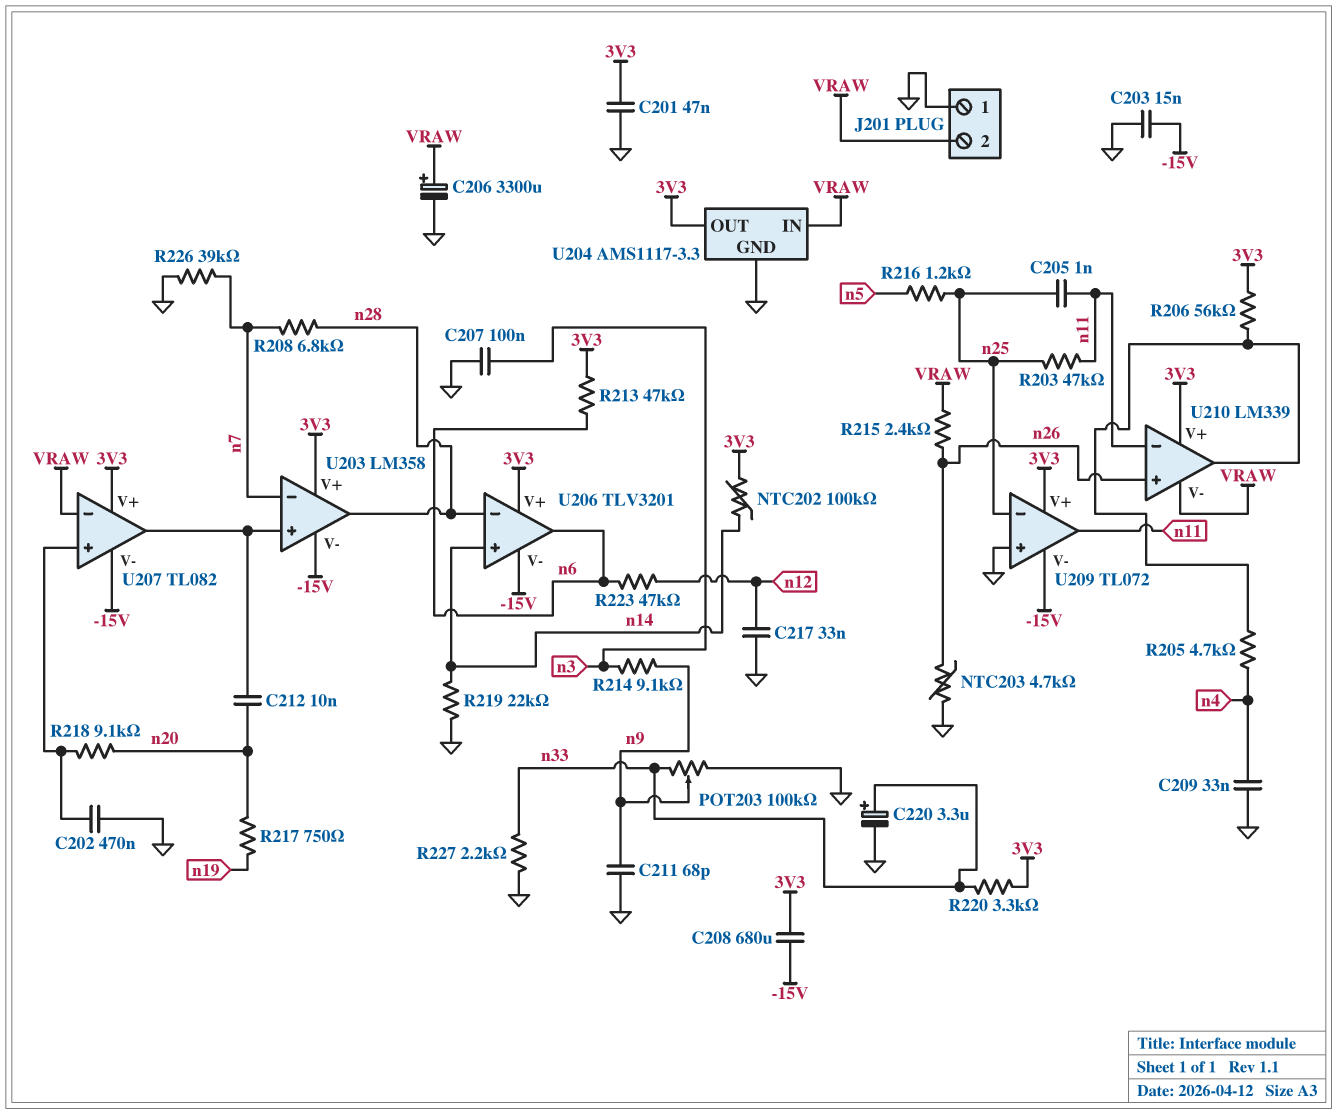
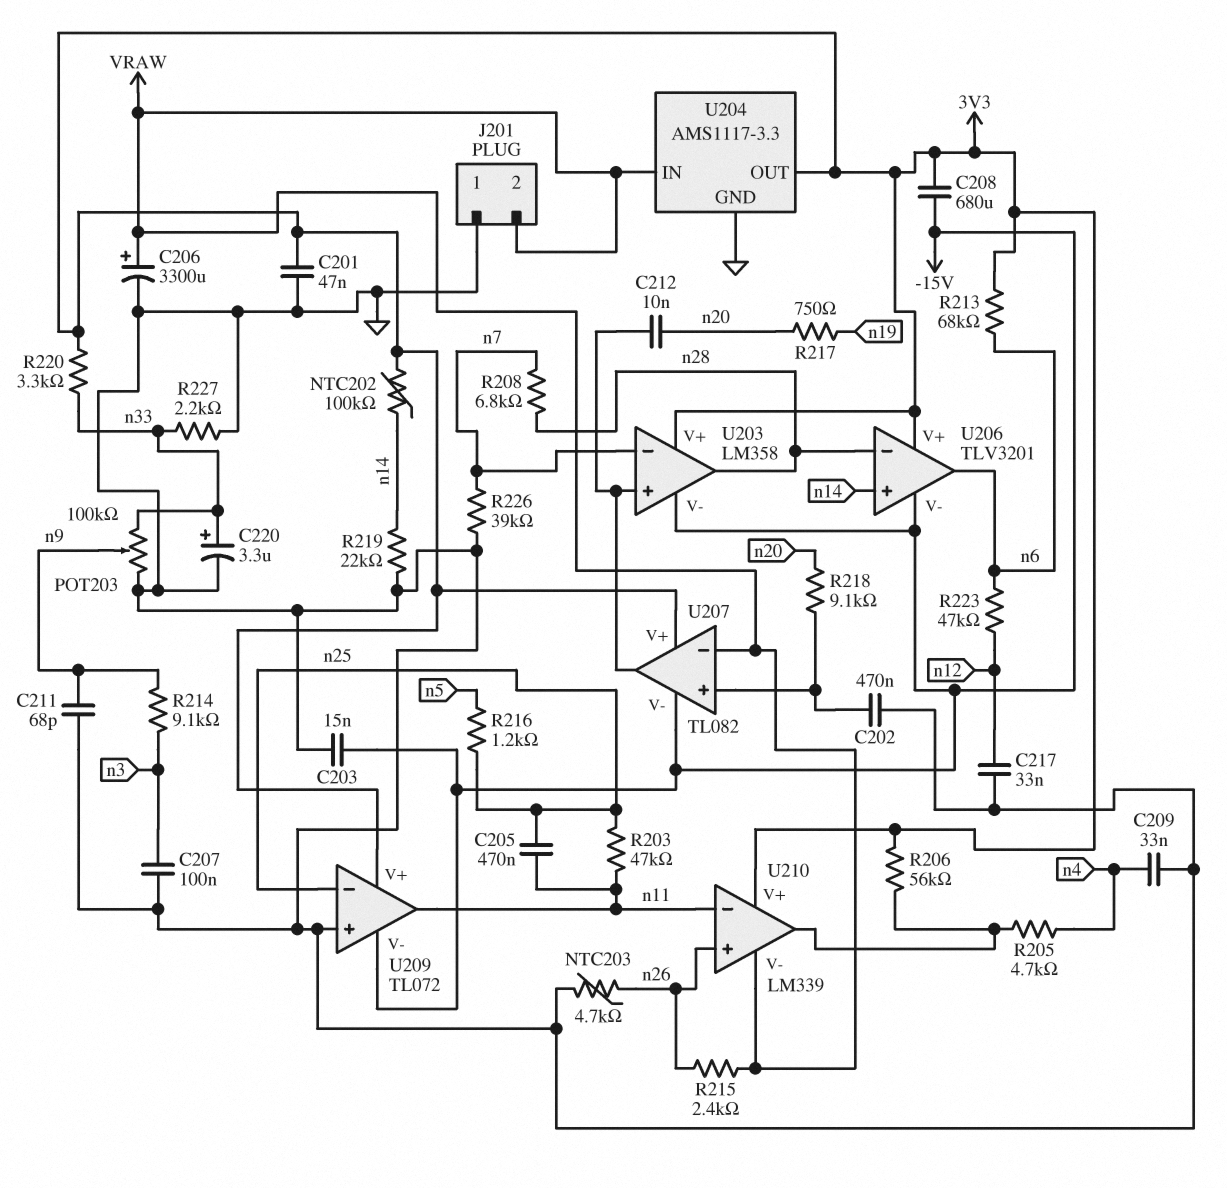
C205: 1nF (n11, n25) -> 470nF (n11, n25)
R213: 47k (3V3, n6) -> 68k (3V3, n6)

